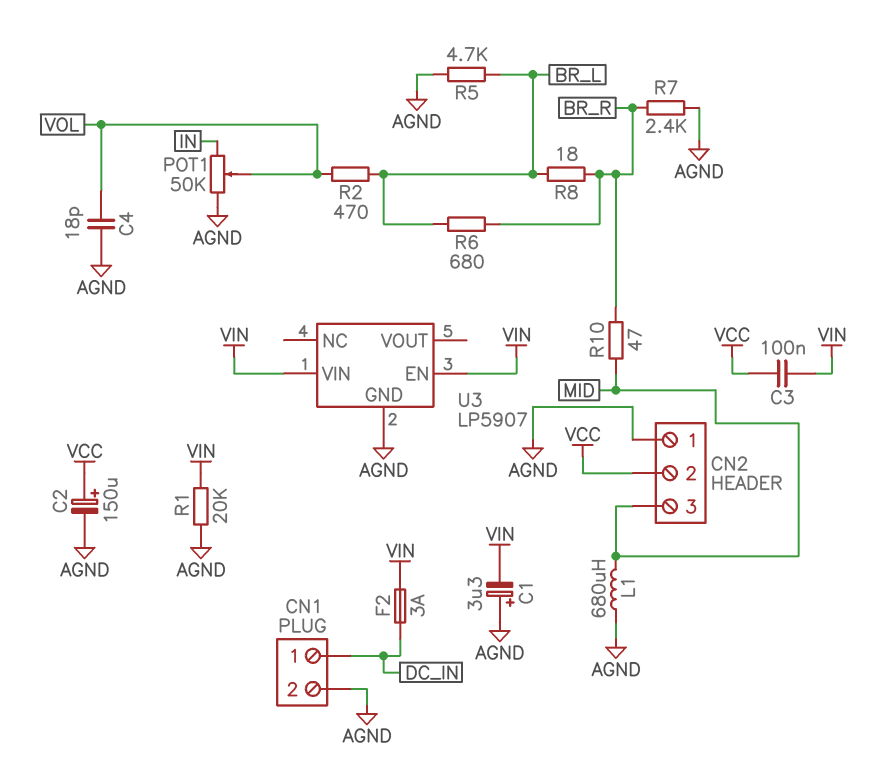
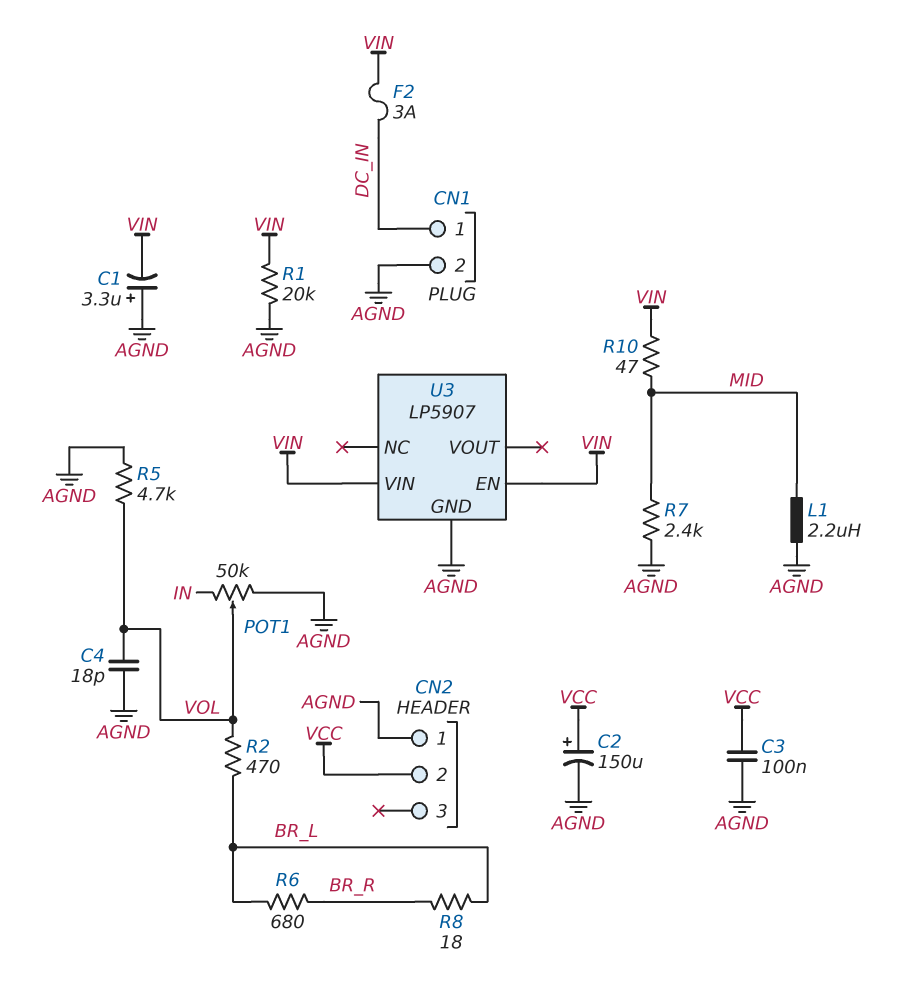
C3: 100nF (VCC, VIN) -> 100nF (AGND, VCC)
CN2 pin 3: MID -> none
L1: 680uH (AGND, MID) -> 2.2uH (AGND, MID)
R5: 4.7k (AGND, BR_L) -> 4.7k (AGND, VOL)
R7: 2.4k (AGND, BR_R) -> 2.4k (AGND, MID)
R10: 47 (BR_R, MID) -> 47 (MID, VIN)

